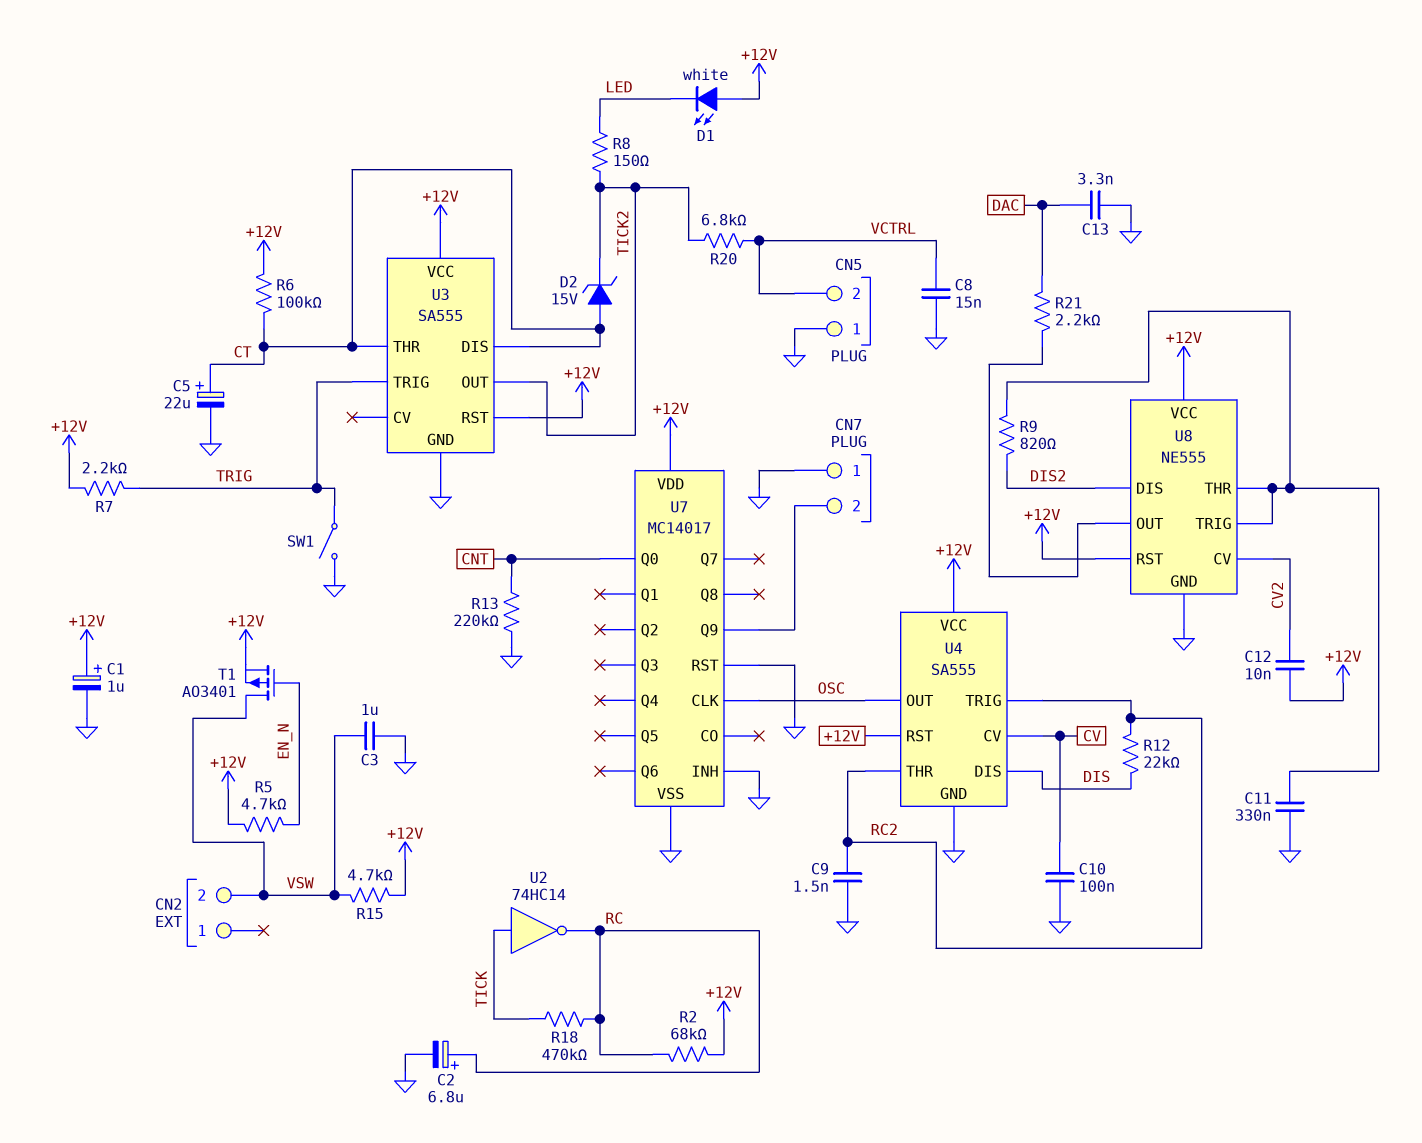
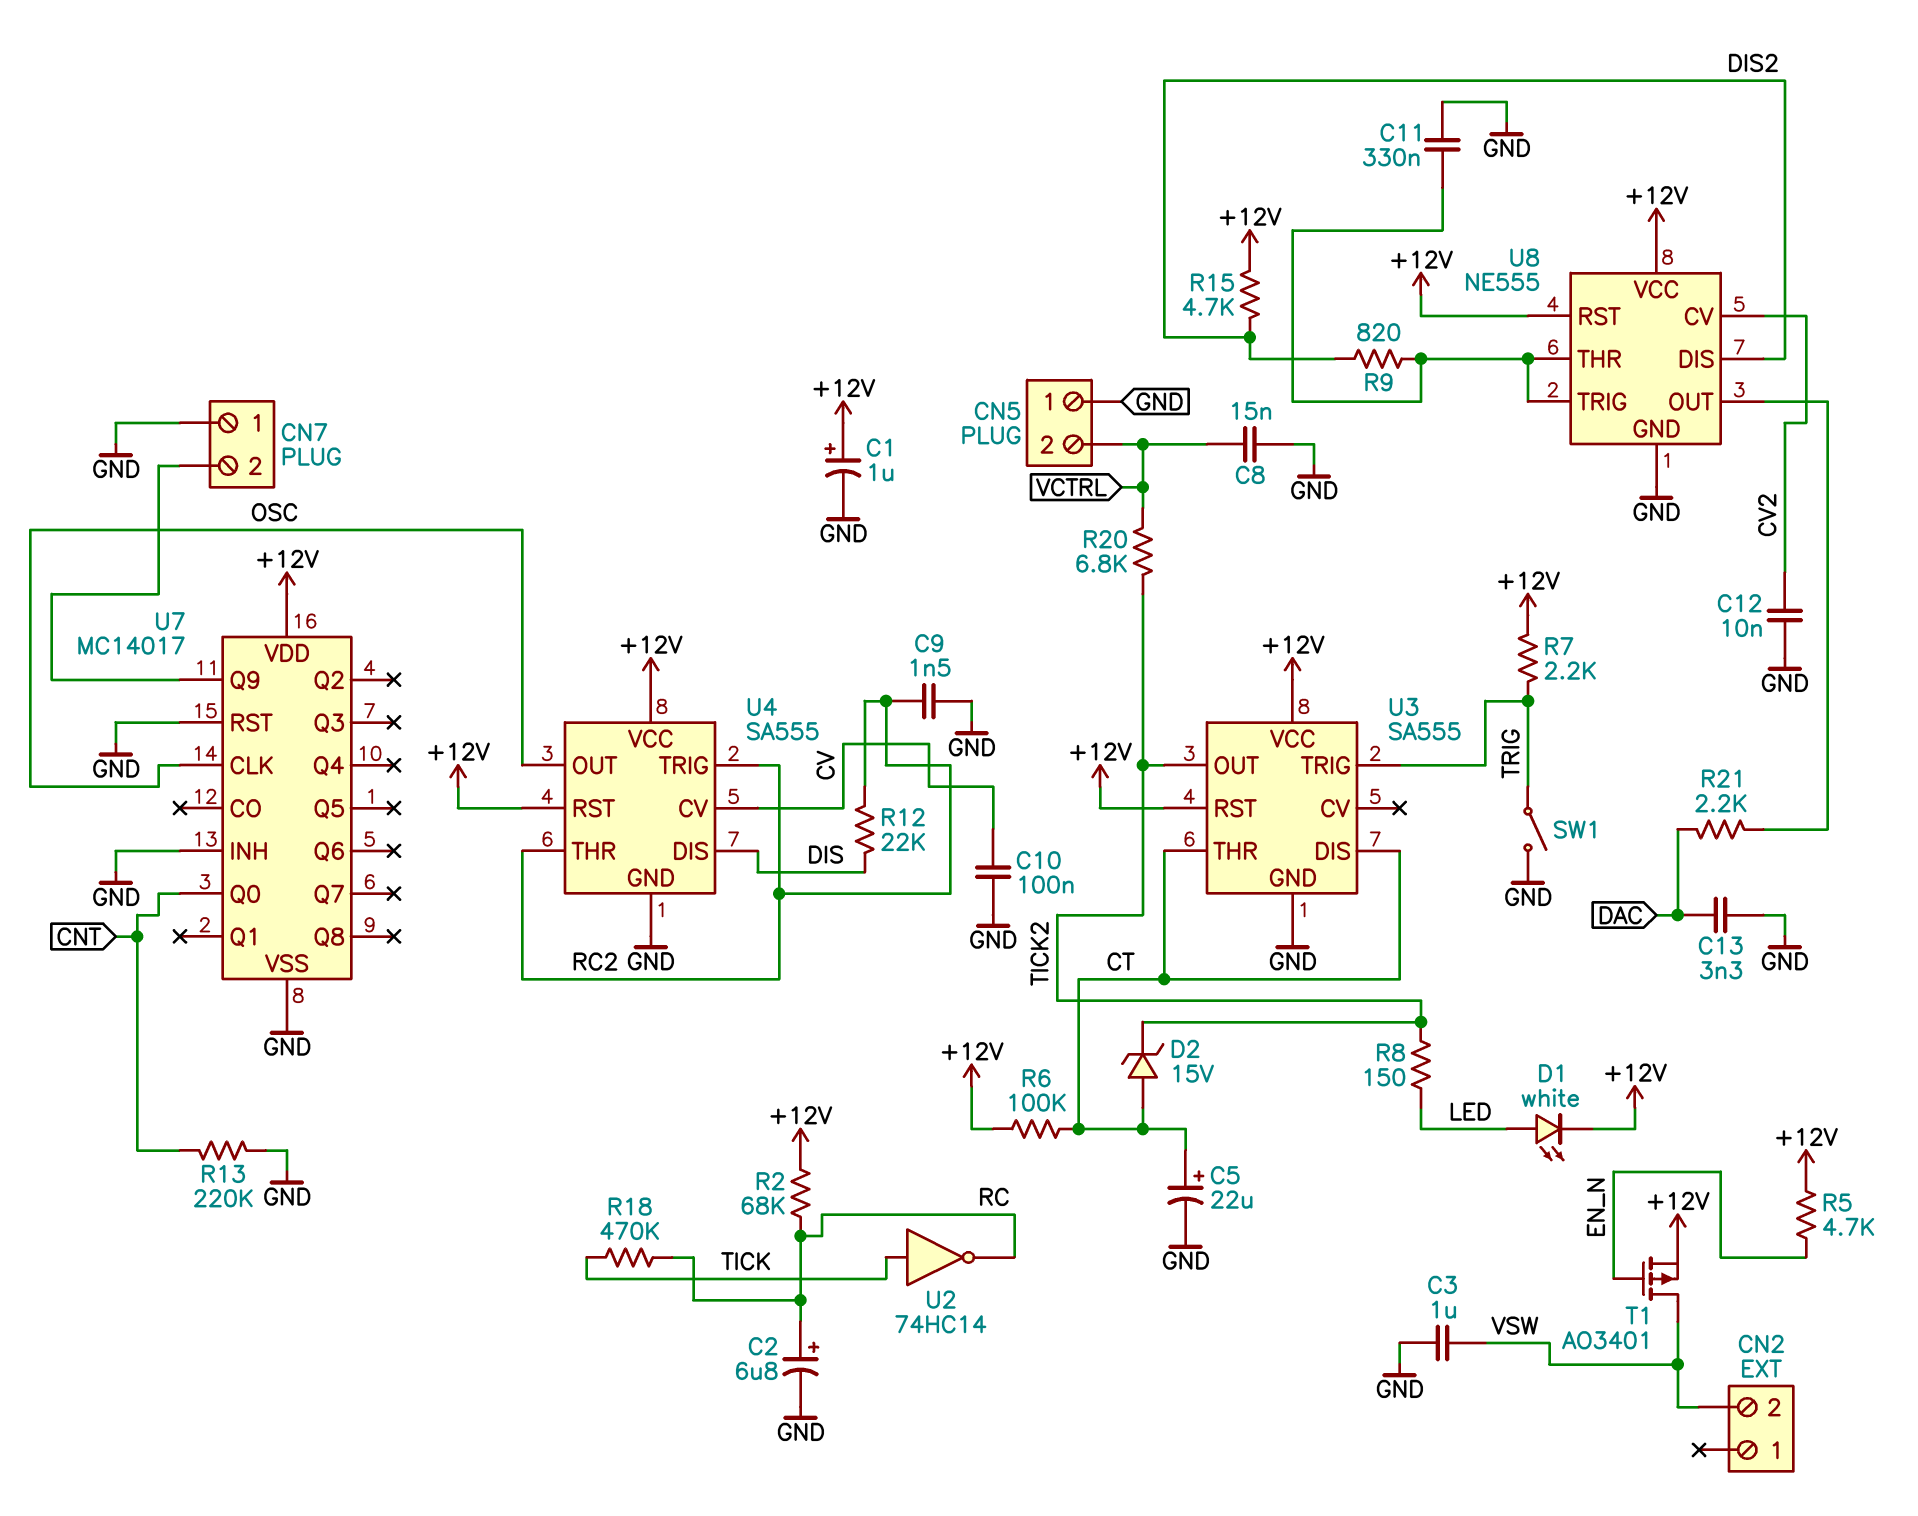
C12: 10nF (+12V, CV2) -> 10nF (CV2, GND)
D1: LED white (A +12V, K LED) -> LED white (A LED, K +12V)
R15: 4.7k (+12V, VSW) -> 4.7k (+12V, DIS2)

